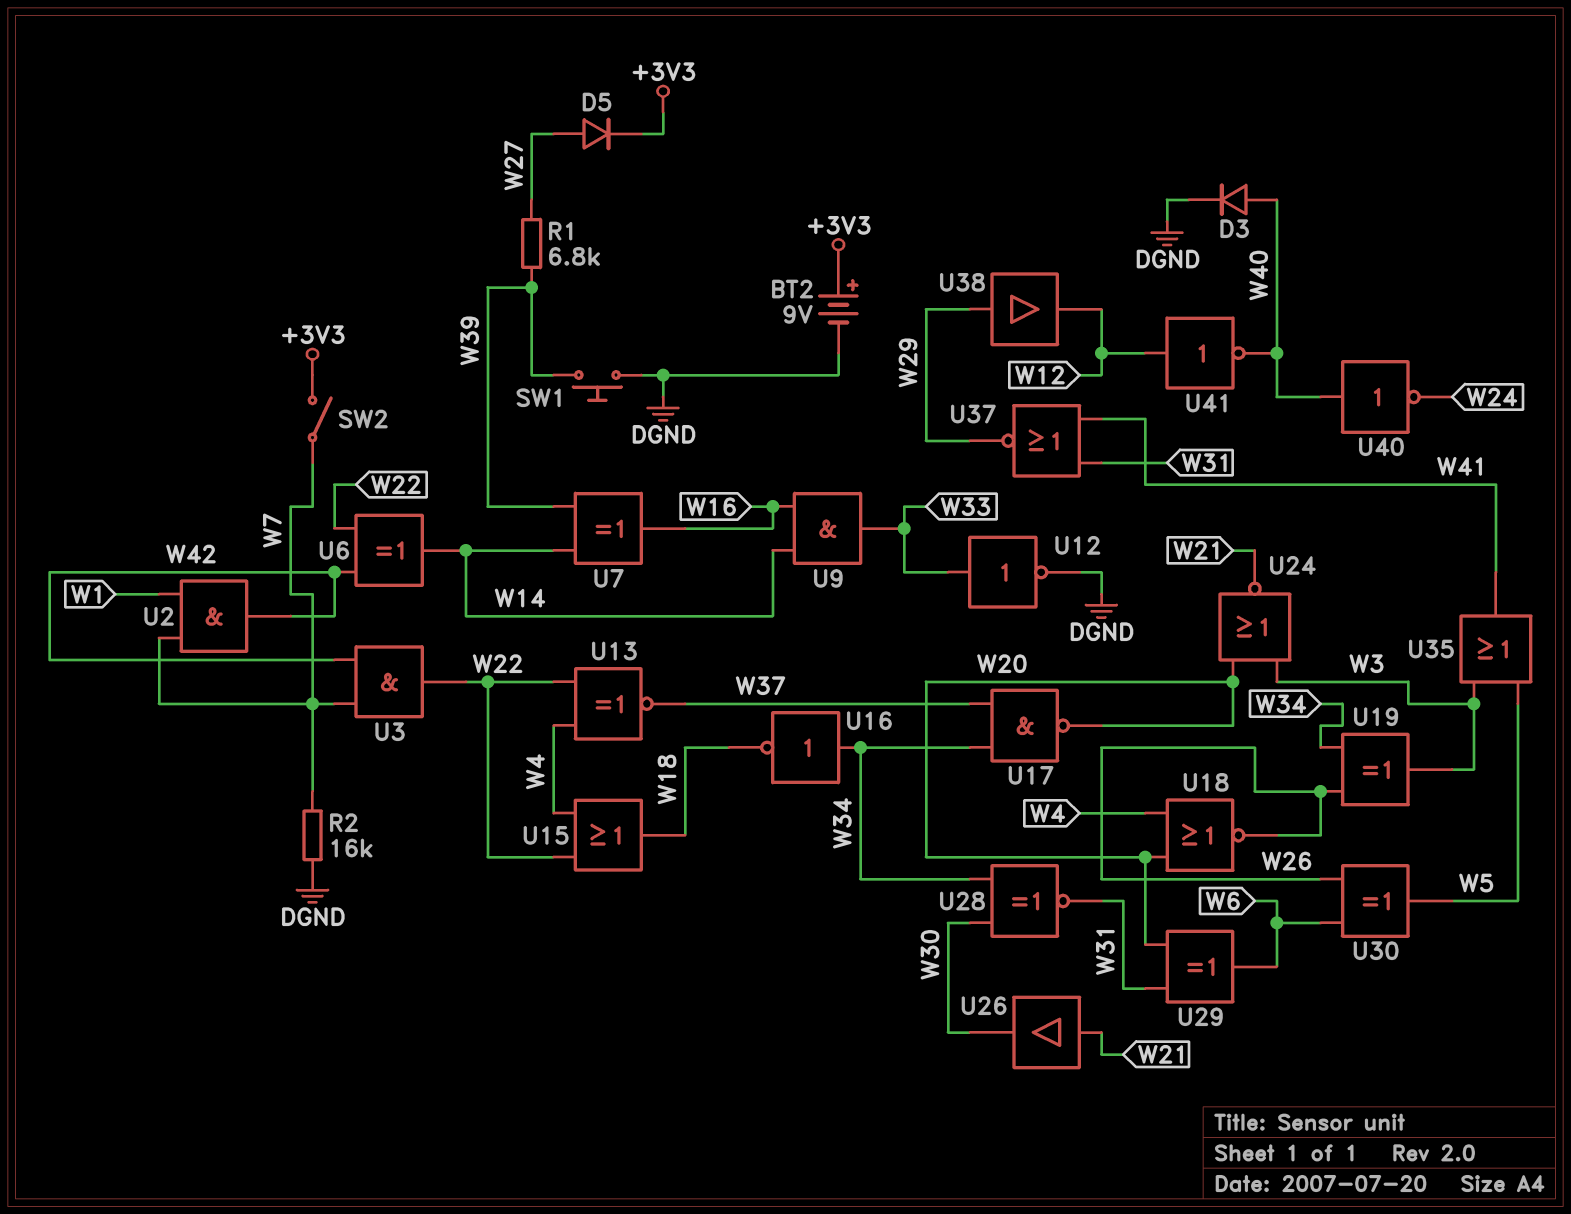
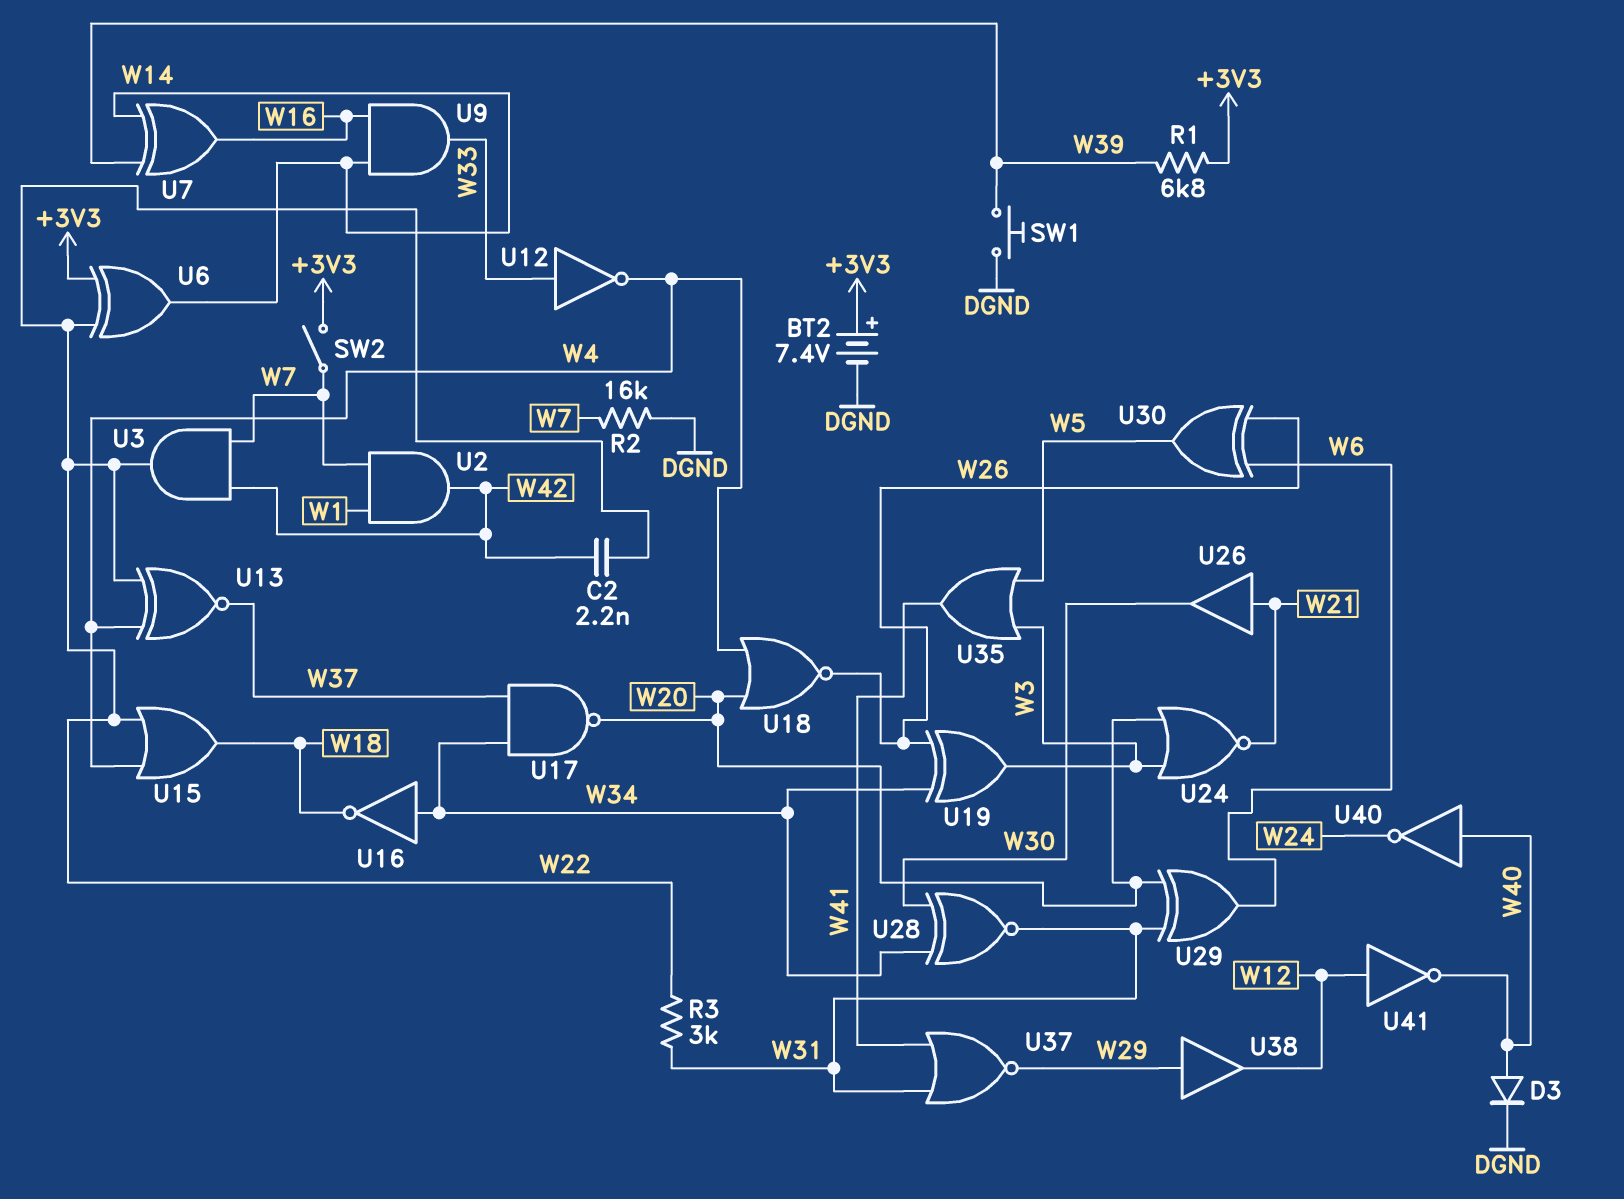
BT2: 9V (plus +3V3, minus DGND) -> 7.4V (plus +3V3, minus DGND)
C2: none -> 2.2nF (W22, W42)
D5: diode (A W27, K +3V3) -> none
R1: 6.8k (W27, W39) -> 6.8k (+3V3, W39)
R3: none -> 3k (W22, W31)
U6: XOR (in W22, in W42, out W14) -> XOR (in +3V3, in W22, out W14)
U12: NOT (in W33, out DGND) -> NOT (in W33, out W4)

